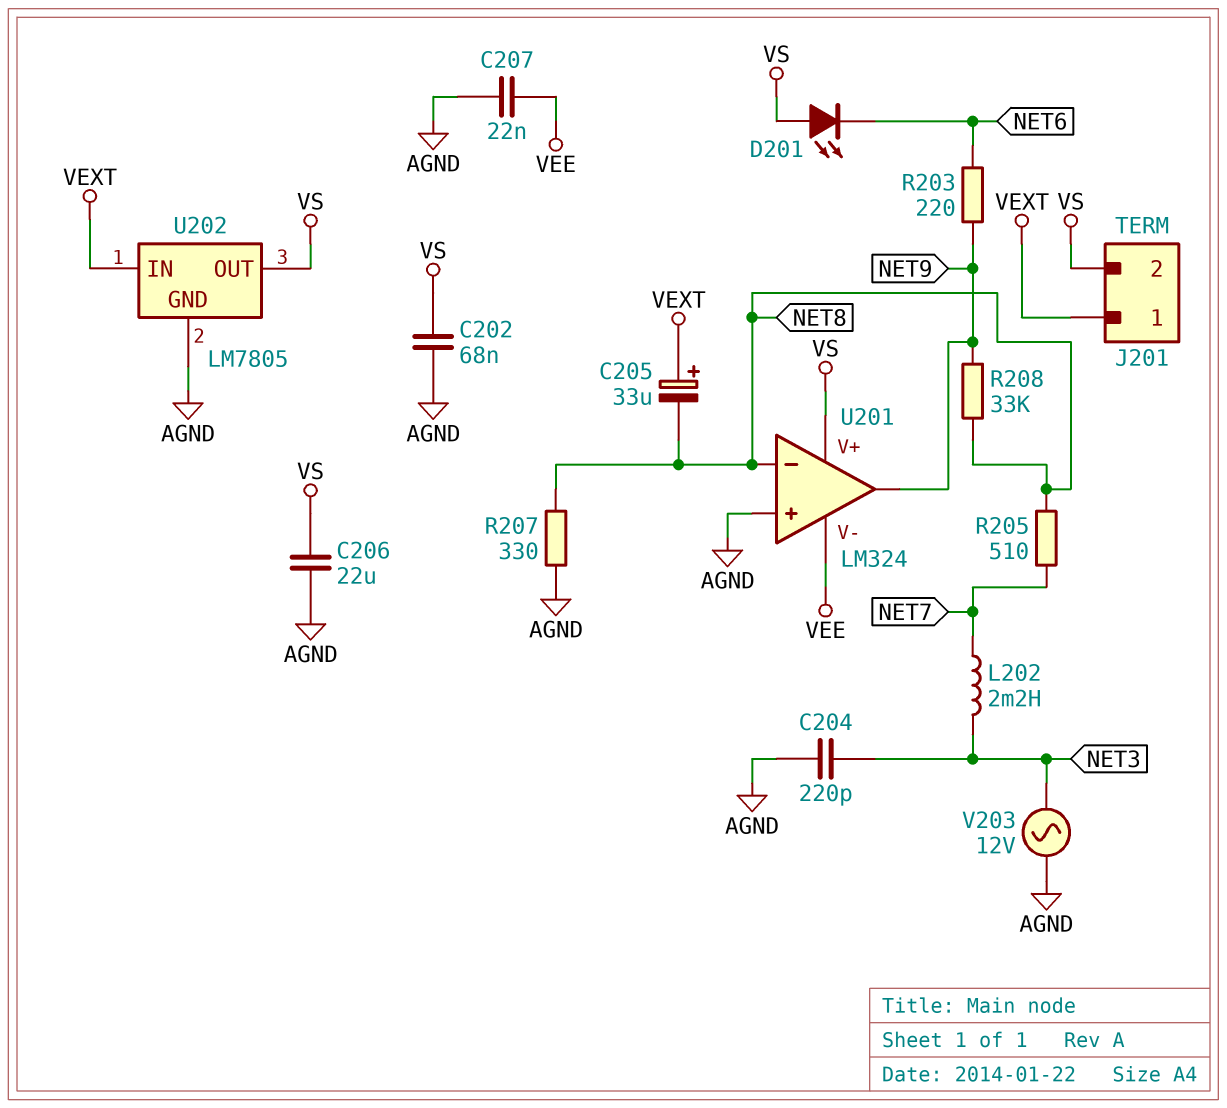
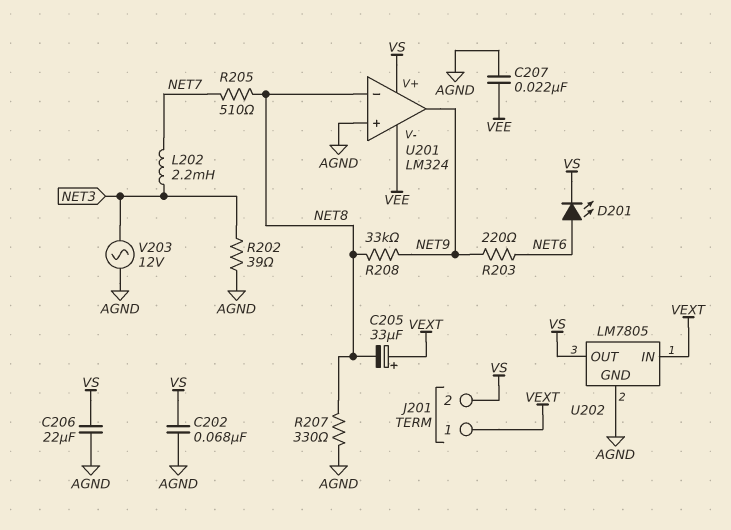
C204: 220pF (AGND, NET3) -> none
D201: LED (A VS, K NET6) -> LED (A NET6, K VS)
R202: none -> 39 (AGND, NET3)

